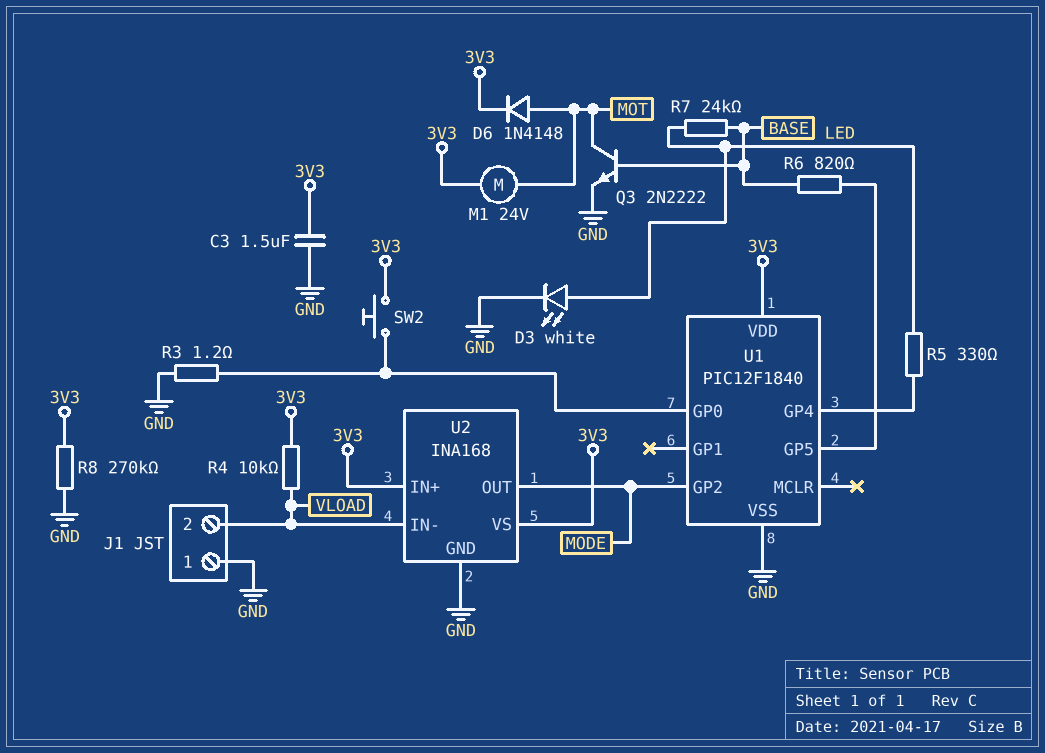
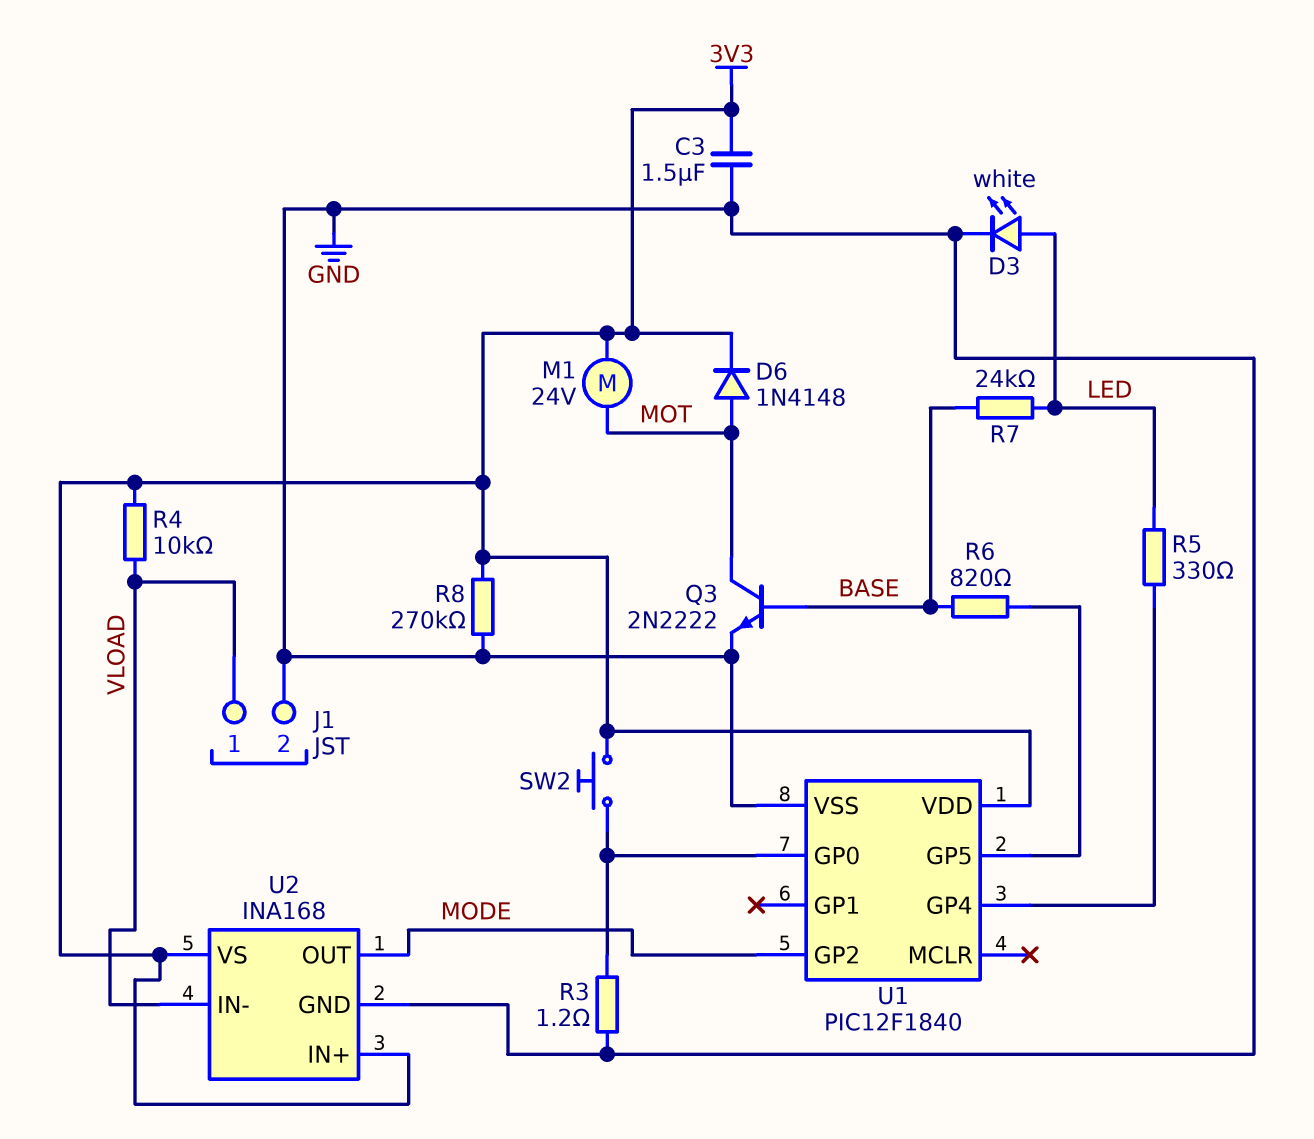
J1 pin 1: GND -> VLOAD
J1 pin 2: VLOAD -> GND

